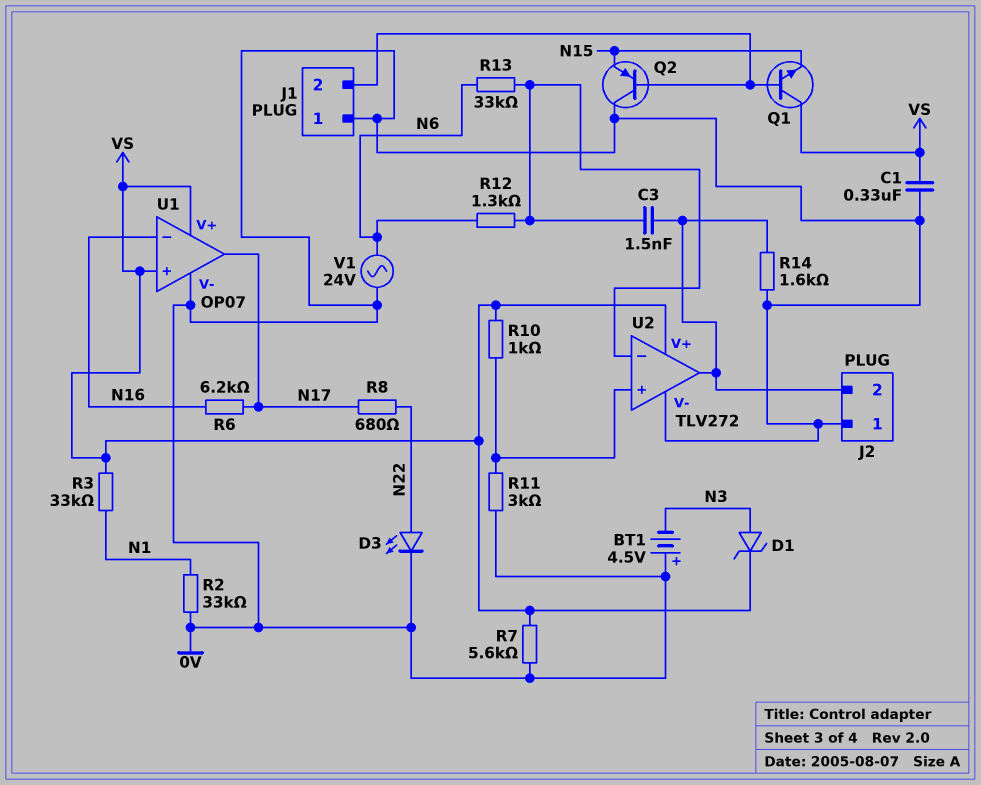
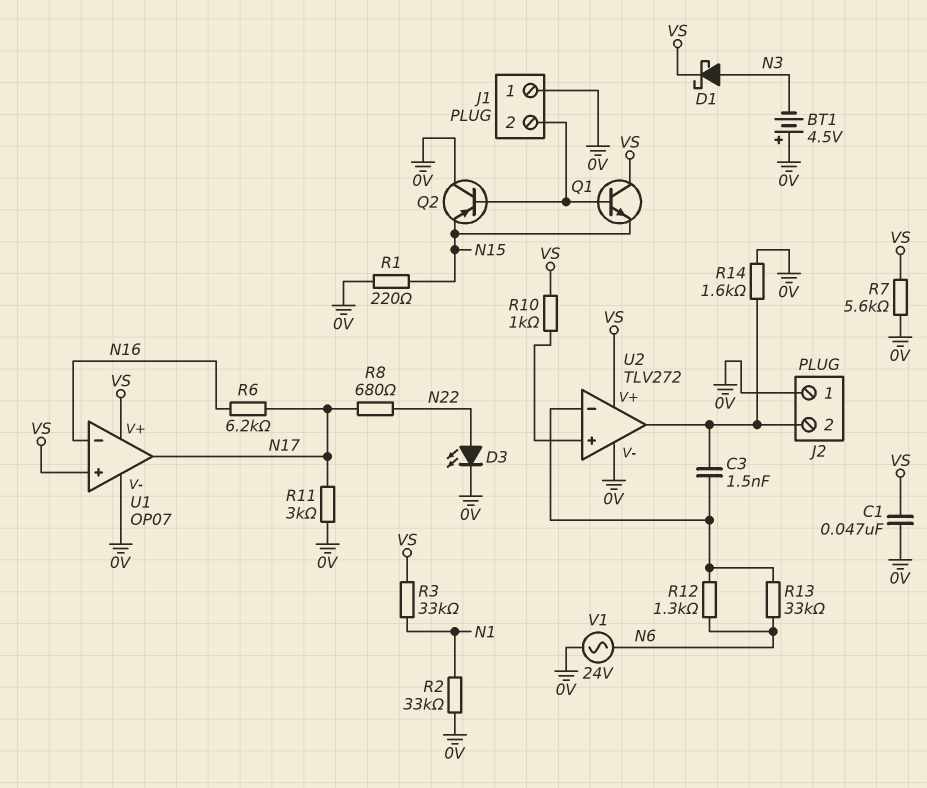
C1: 330nF (0V, VS) -> 47nF (0V, VS)
D1: zener (A N3, K VS) -> schottky (A N3, K VS)
R1: none -> 220 (0V, N15)
R11: 3k (0V, U2/in+) -> 3k (0V, N17)

